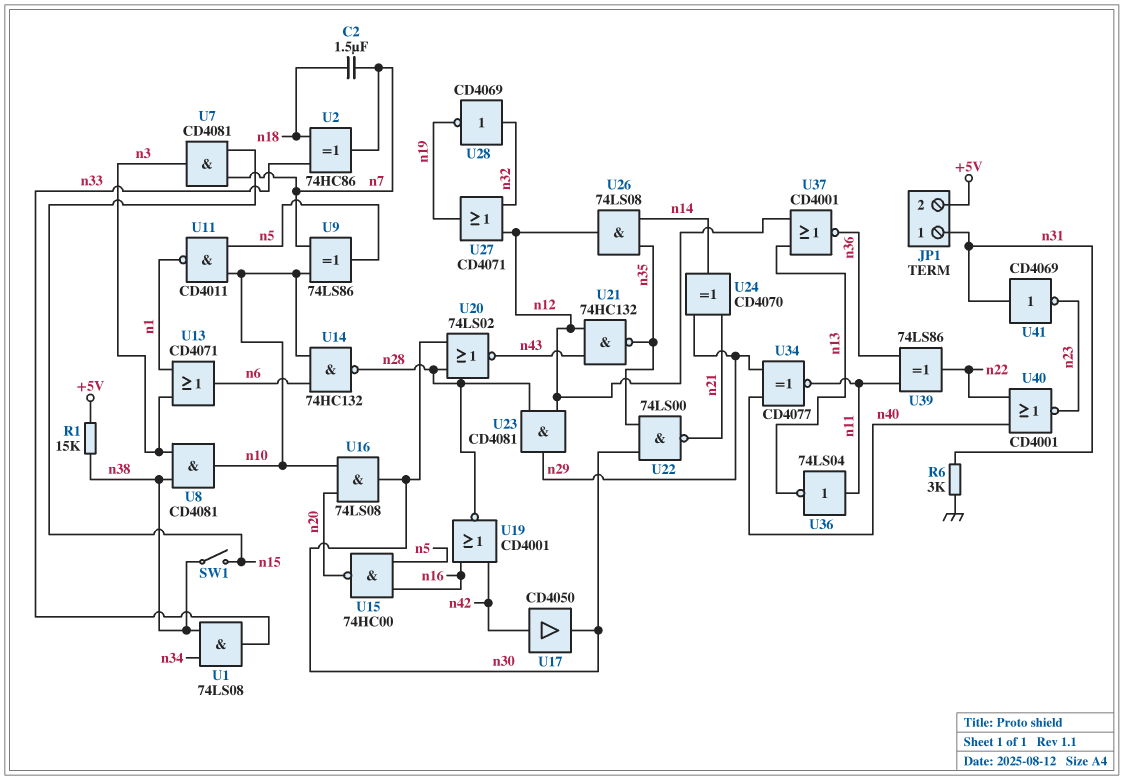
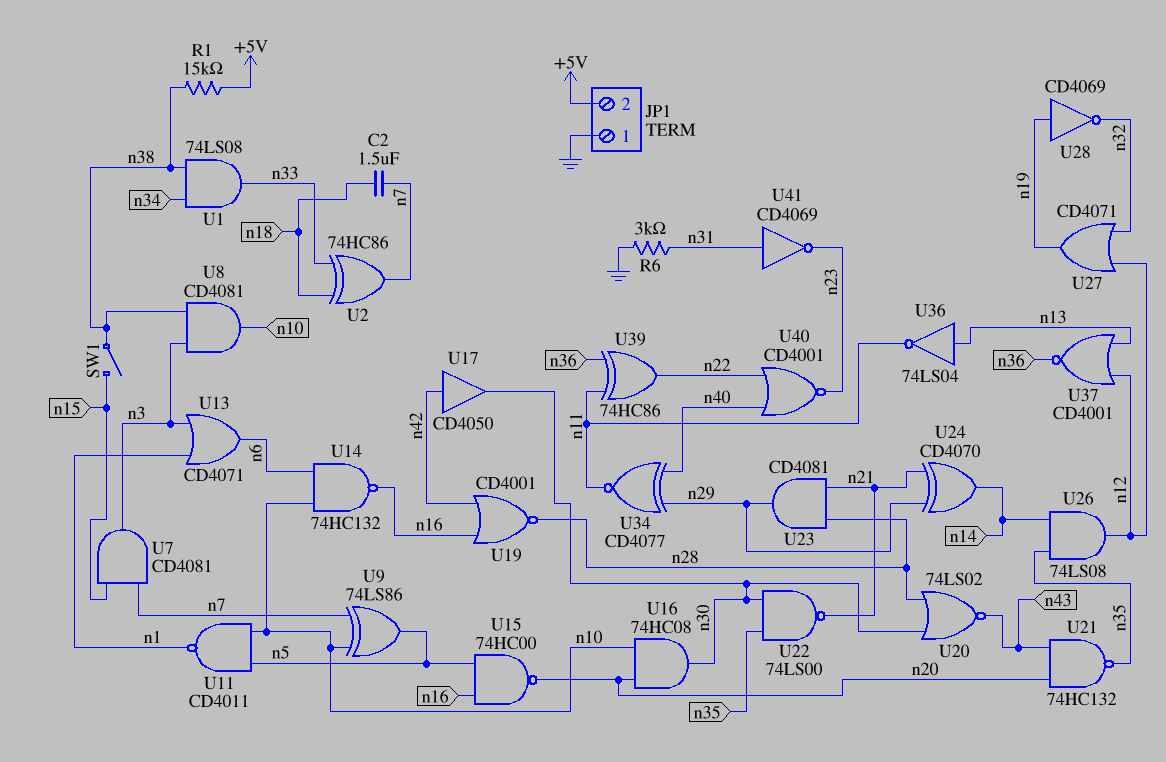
JP1 pin 1: n31 -> GND
U14: NAND 74HC132 (in n6, in n10, out n28) -> NAND 74HC132 (in n6, in n10, out n16)
U16: AND 74LS08 (in n10, in n20, out n30) -> AND 74HC08 (in n10, in n20, out n30)
U21: NAND 74HC132 (in n12, in n43, out n35) -> NAND 74HC132 (in n20, in n43, out n35)
U23: AND CD4081 (in n12, in n28, out n29) -> AND CD4081 (in n21, in n28, out n29)
U28: NOT CD4069 (in n32, out n19) -> NOT CD4069 (in n19, out n32)
U36: NOT 74LS04 (in n11, out n13) -> NOT 74LS04 (in n13, out n11)
U39: XOR 74LS86 (in n11, in n36, out n22) -> XOR 74HC86 (in n11, in n36, out n22)

